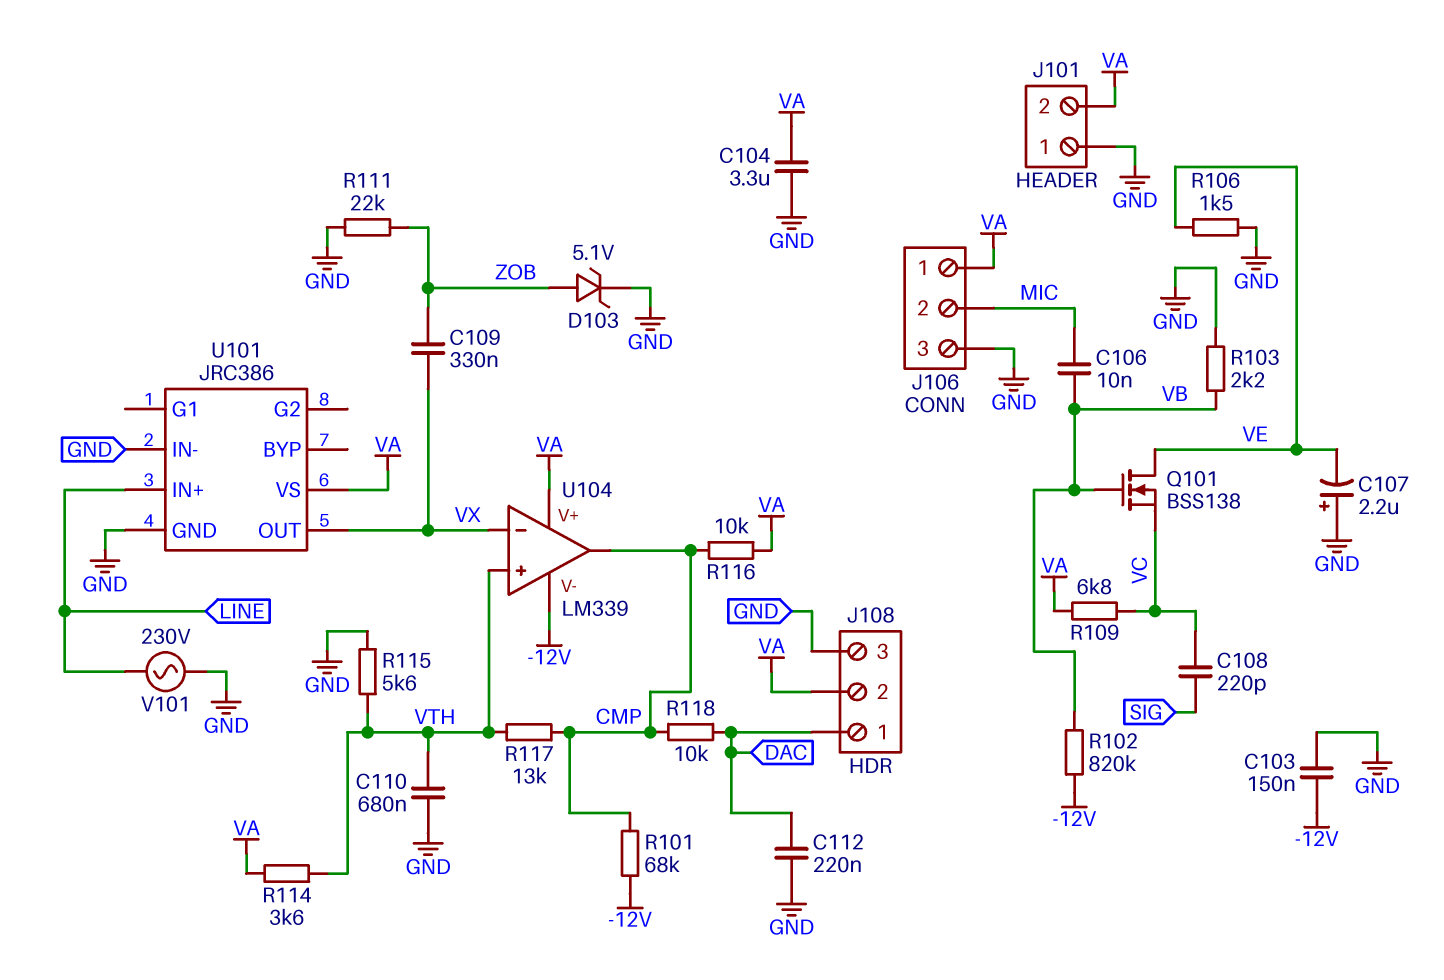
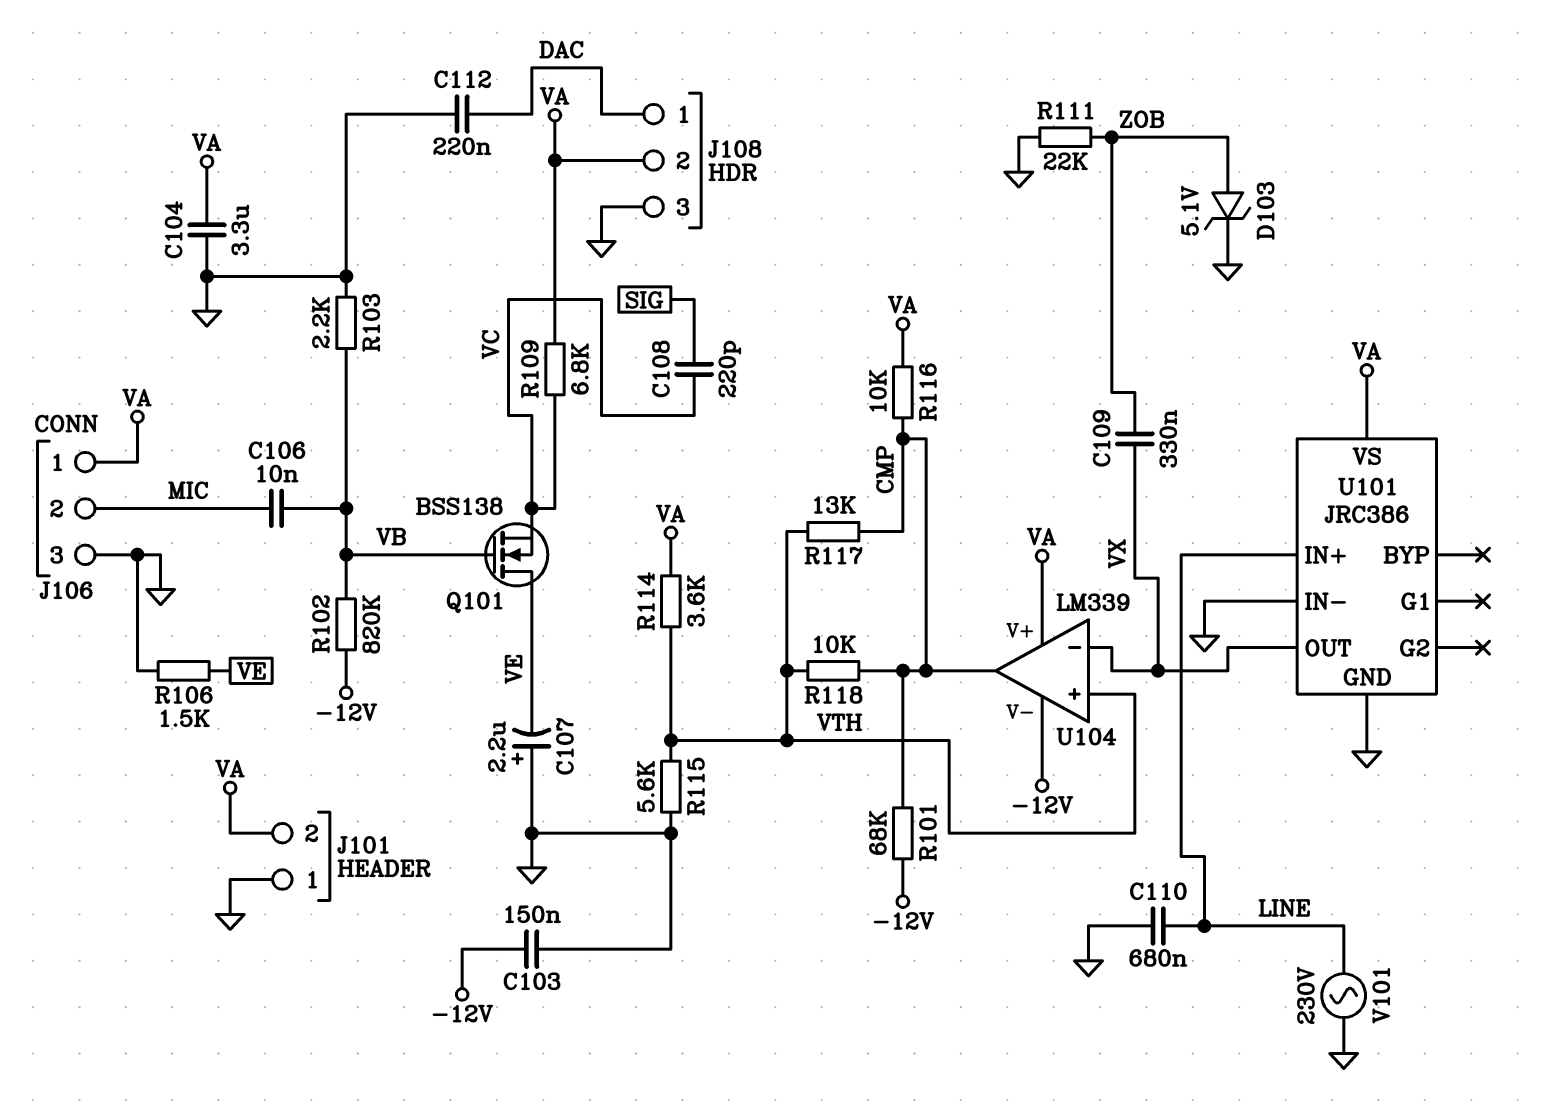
C110: 680nF (GND, VTH) -> 680nF (GND, LINE)
R118: 10k (CMP, DAC) -> 10k (CMP, VTH)

